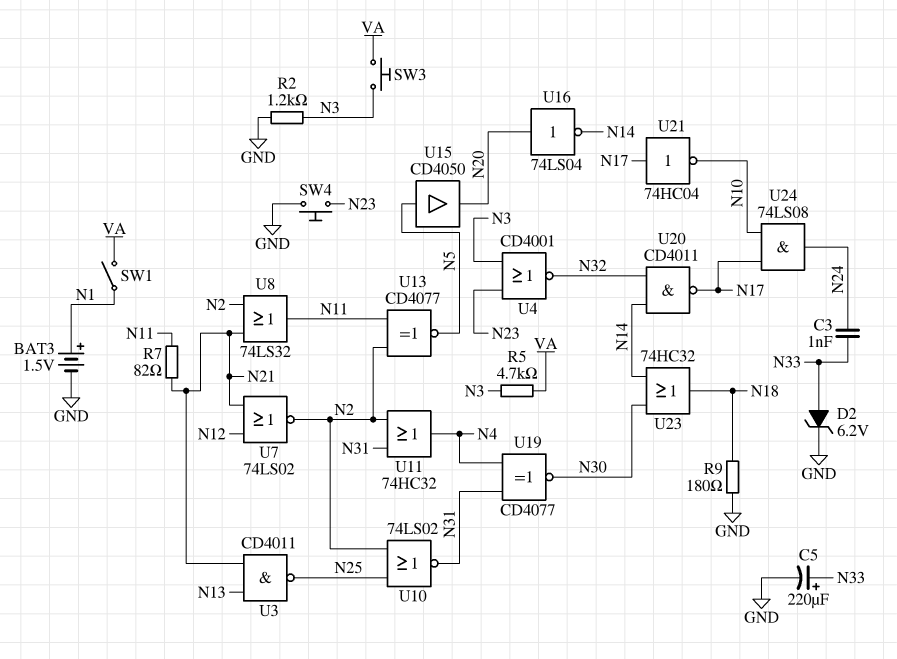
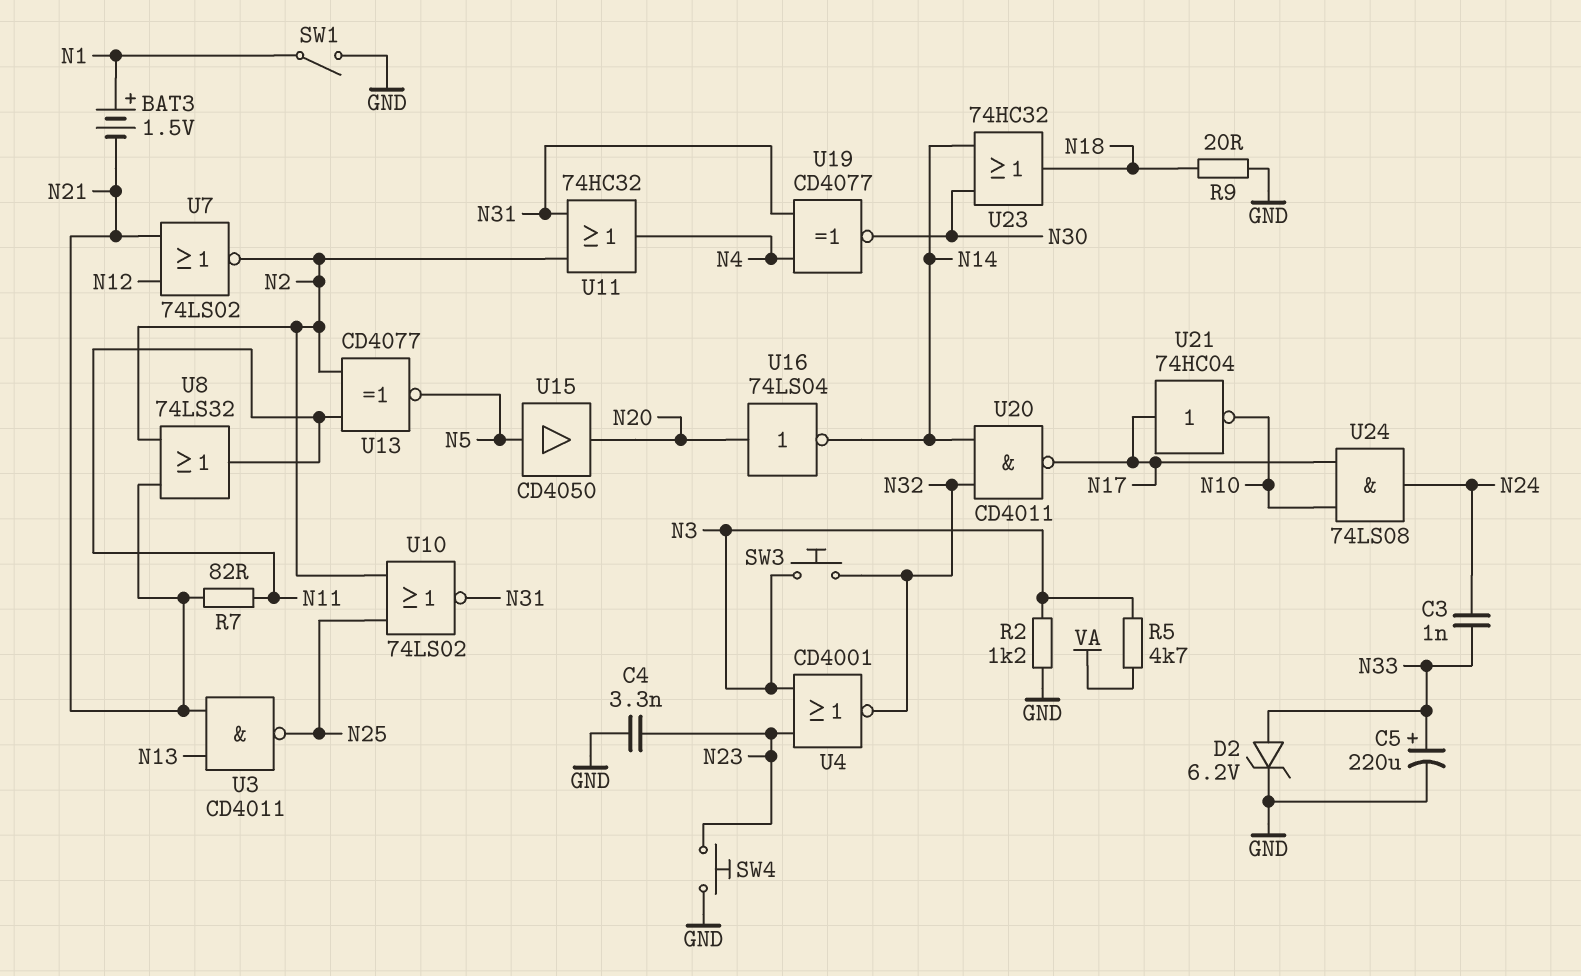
BAT3: 1.5V (plus N1, minus GND) -> 1.5V (plus N1, minus N21)
C4: none -> 3.3nF (GND, N23)
R9: 180 (GND, N18) -> 20 (GND, N18)
SW1: switch (N1, VA) -> switch (GND, N1)
SW3: button (N3, VA) -> button (N3, N32)

